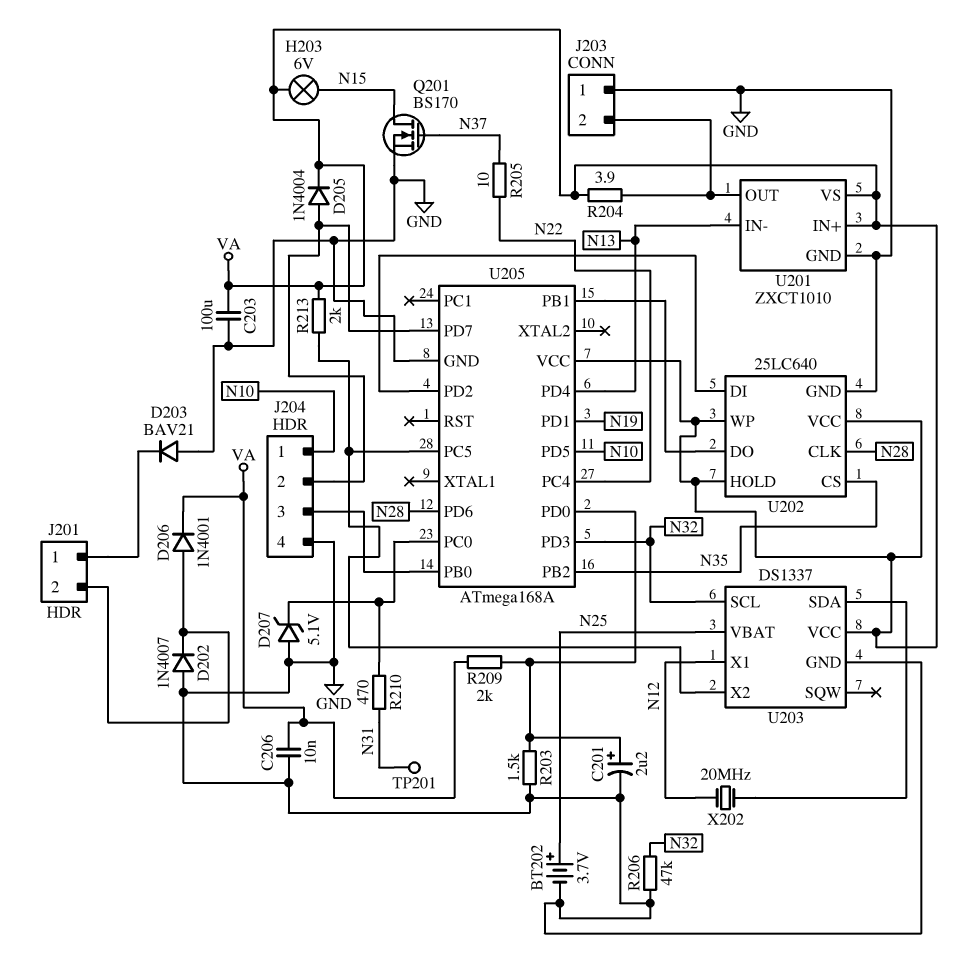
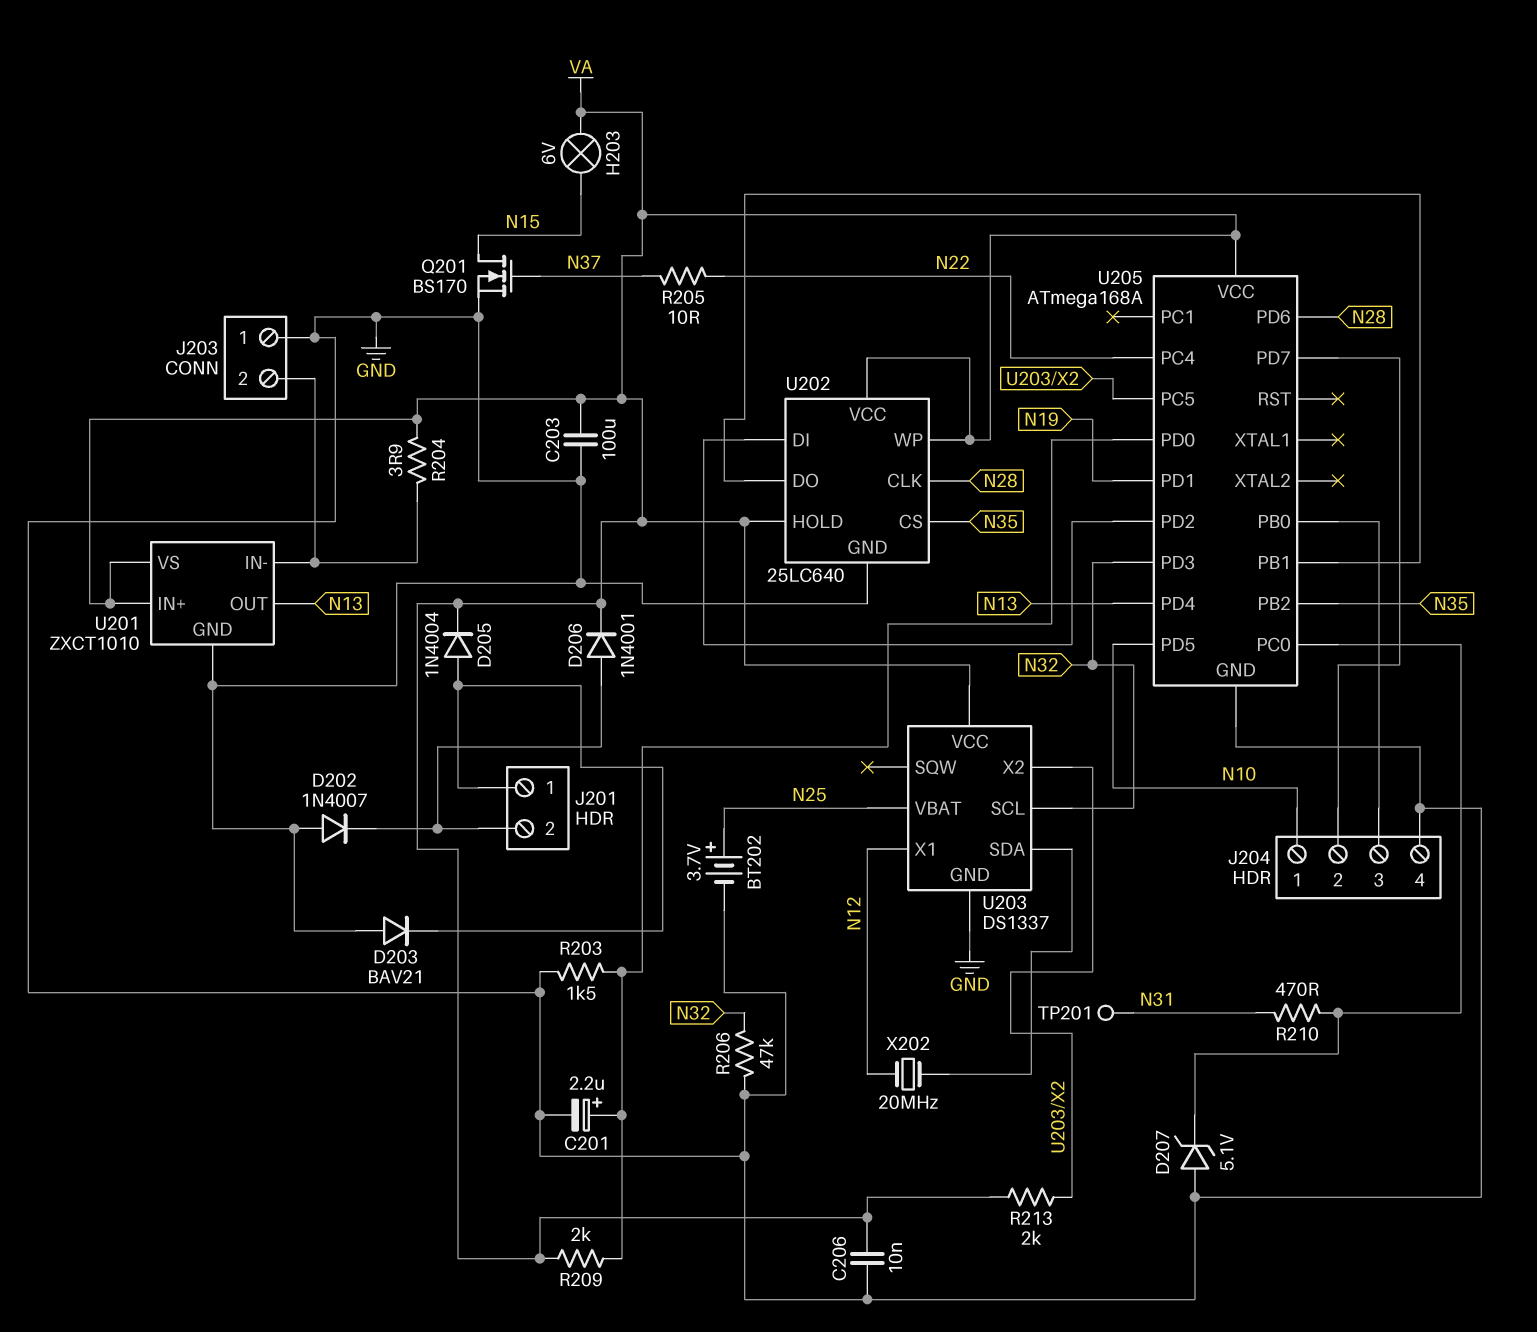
D205: diode 1N4004 (A J204/2, K VA) -> diode 1N4004 (A J201/1, K VA)
U201 pin IN-: N13 -> J203/2
U201 pin OUT: J203/2 -> N13

